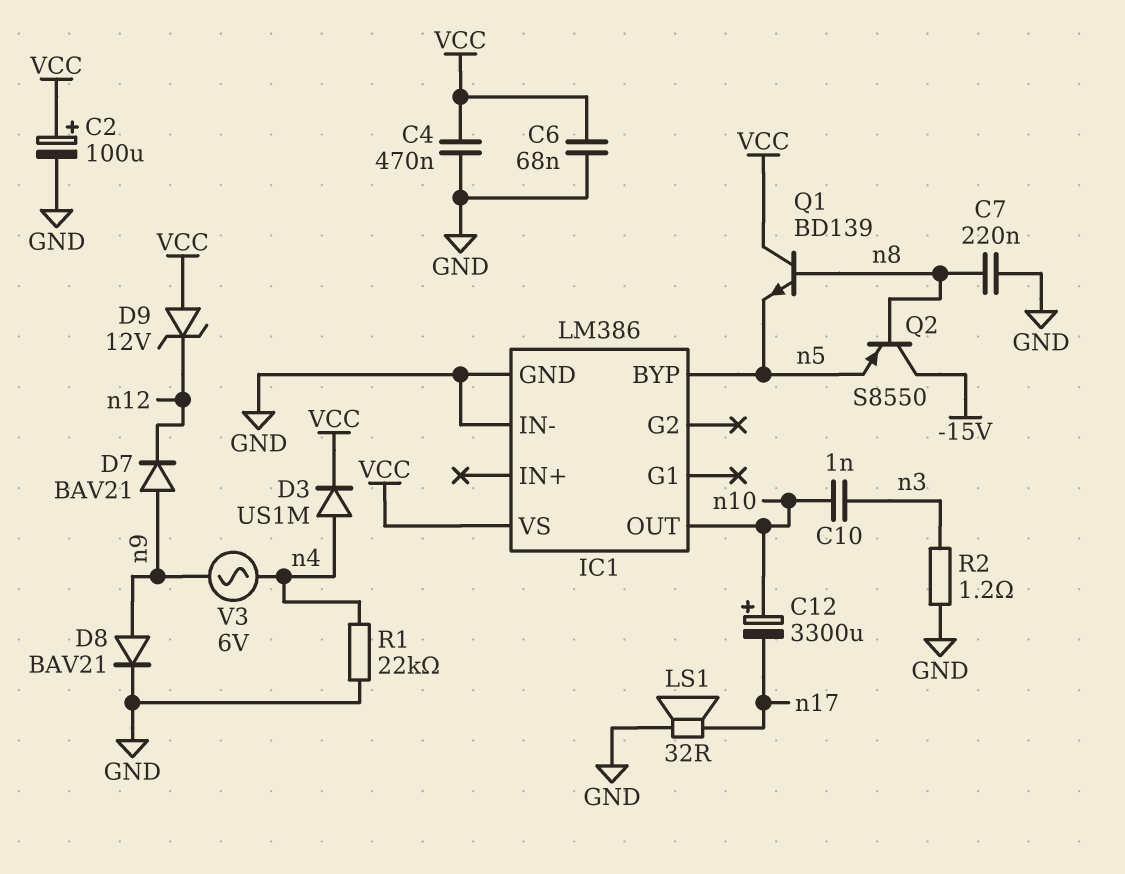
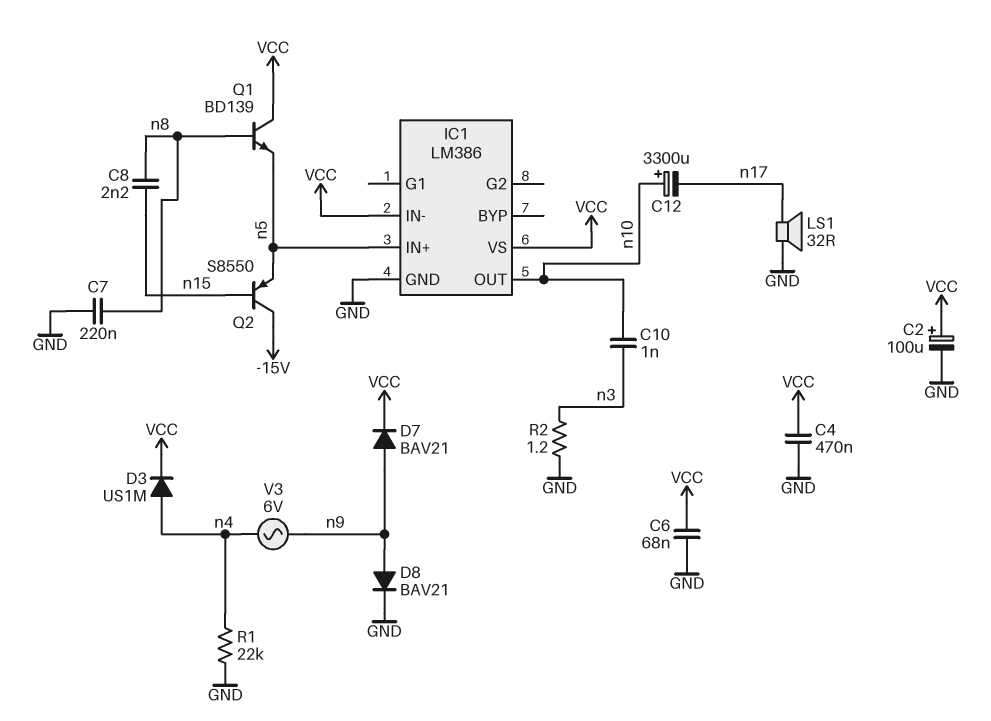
C8: none -> 2.2nF (n8, n15)
D7: diode BAV21 (A n9, K n12) -> diode BAV21 (A n9, K VCC)
D9: zener 12V (A VCC, K n12) -> none
IC1 pin BYP: n5 -> none
IC1 pin IN+: none -> n5
IC1 pin IN-: GND -> VCC
Q2: PNP S8550 (B n8, C -15V, E n5) -> PNP S8550 (B n15, C -15V, E n5)

